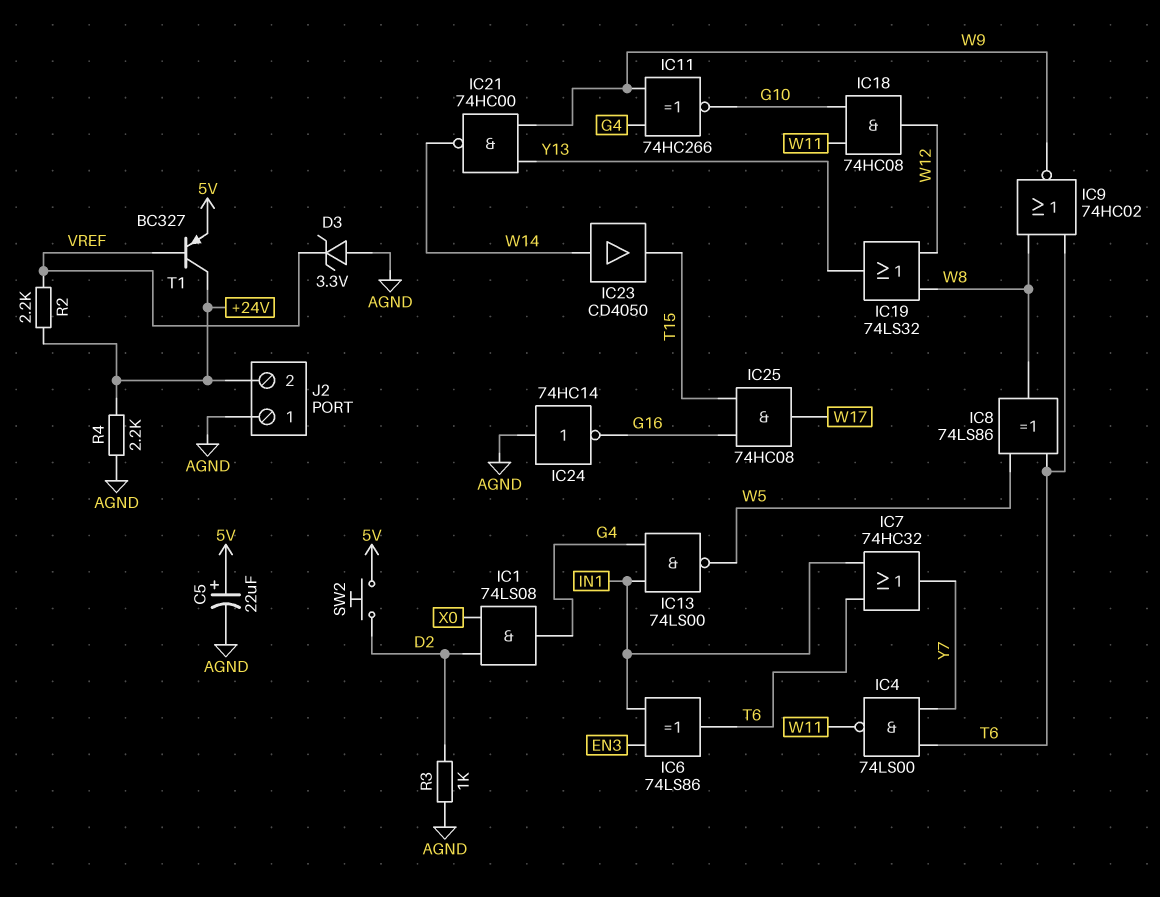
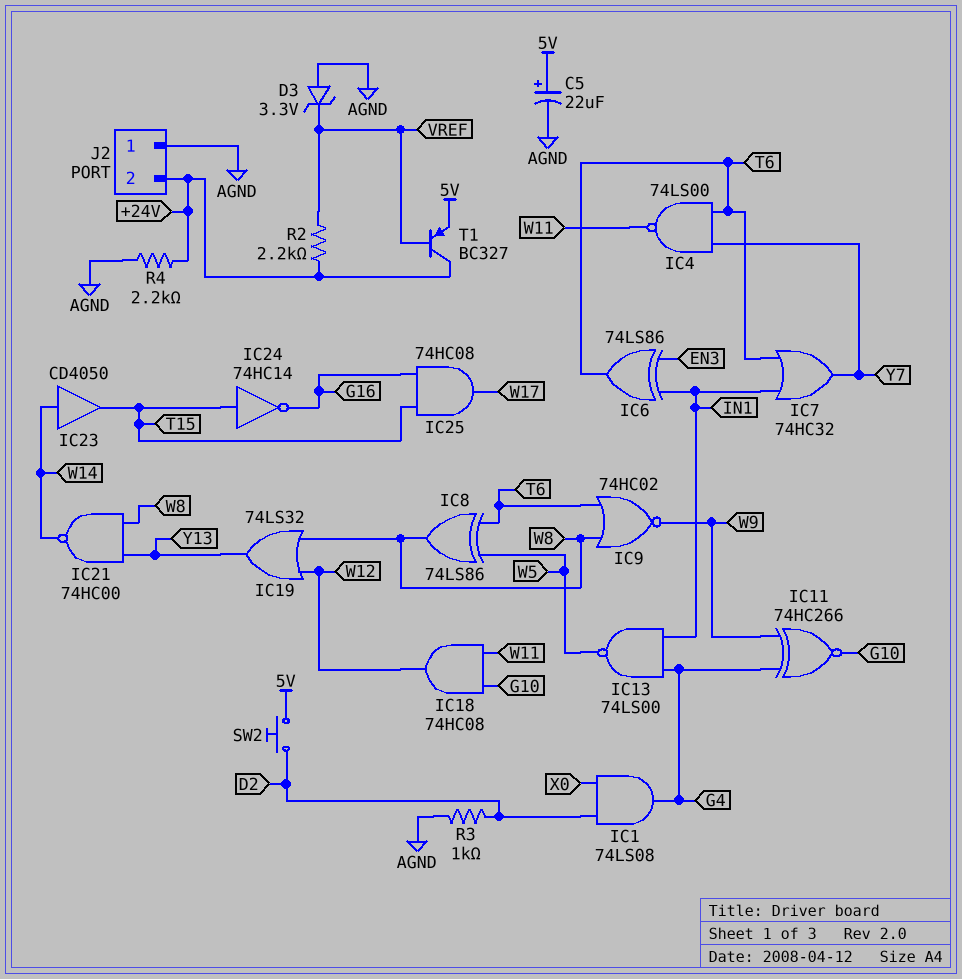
IC21: NAND 74HC00 (in W9, in Y13, out W14) -> NAND 74HC00 (in W8, in Y13, out W14)
IC24: NOT 74HC14 (in AGND, out G16) -> NOT 74HC14 (in T15, out G16)

